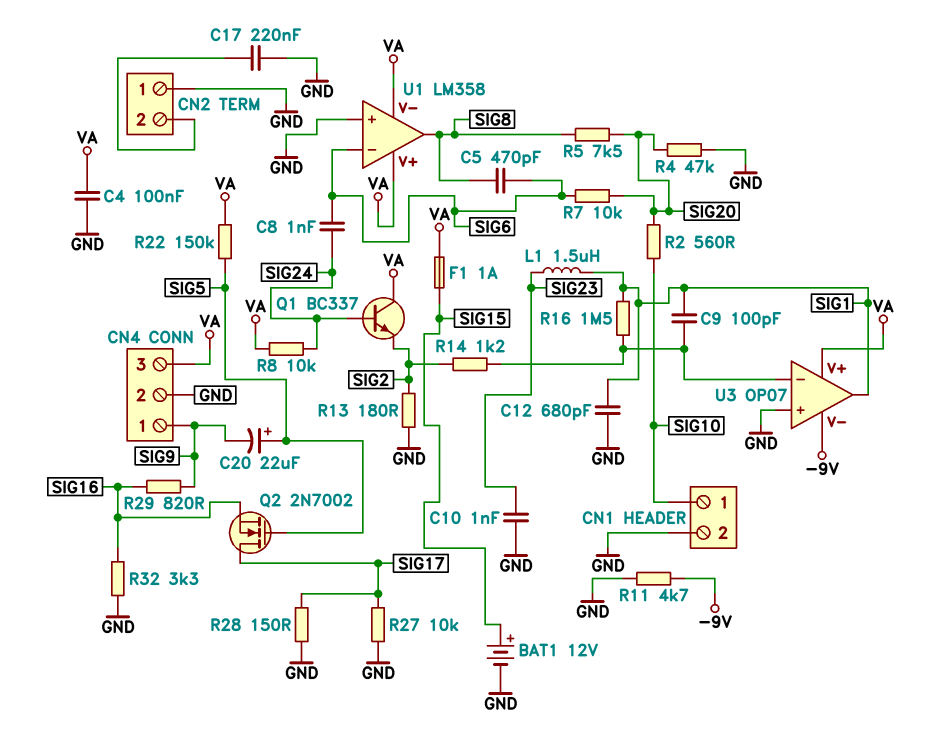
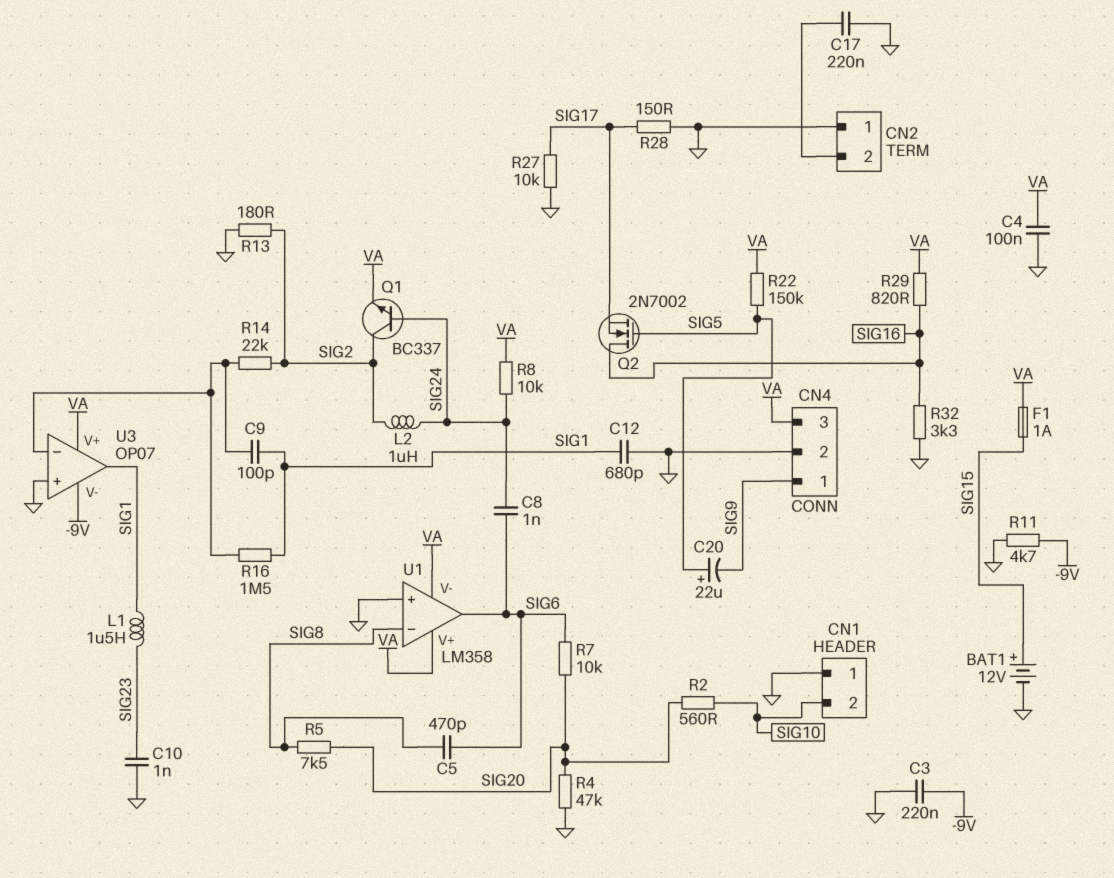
C3: none -> 220nF (-9V, GND)
CN1 pin 1: SIG10 -> GND
CN1 pin 2: GND -> SIG10
L2: none -> 1uH (SIG2, SIG24)
Q1: NPN BC337 (B SIG24, C VA, E SIG2) -> NPN BC337 (B SIG24, C SIG2, E VA)
Q2: NMOS 2N7002 (G SIG5, D SIG17, S SIG16) -> NMOS 2N7002 (G SIG5, D SIG16, S SIG17)
R14: 1.2k (SIG2, U3/in-) -> 22k (SIG2, U3/in-)
R29: 820 (SIG9, SIG16) -> 820 (SIG16, VA)
U1 pin in-: SIG6 -> SIG8
U1 pin out: SIG8 -> SIG6

